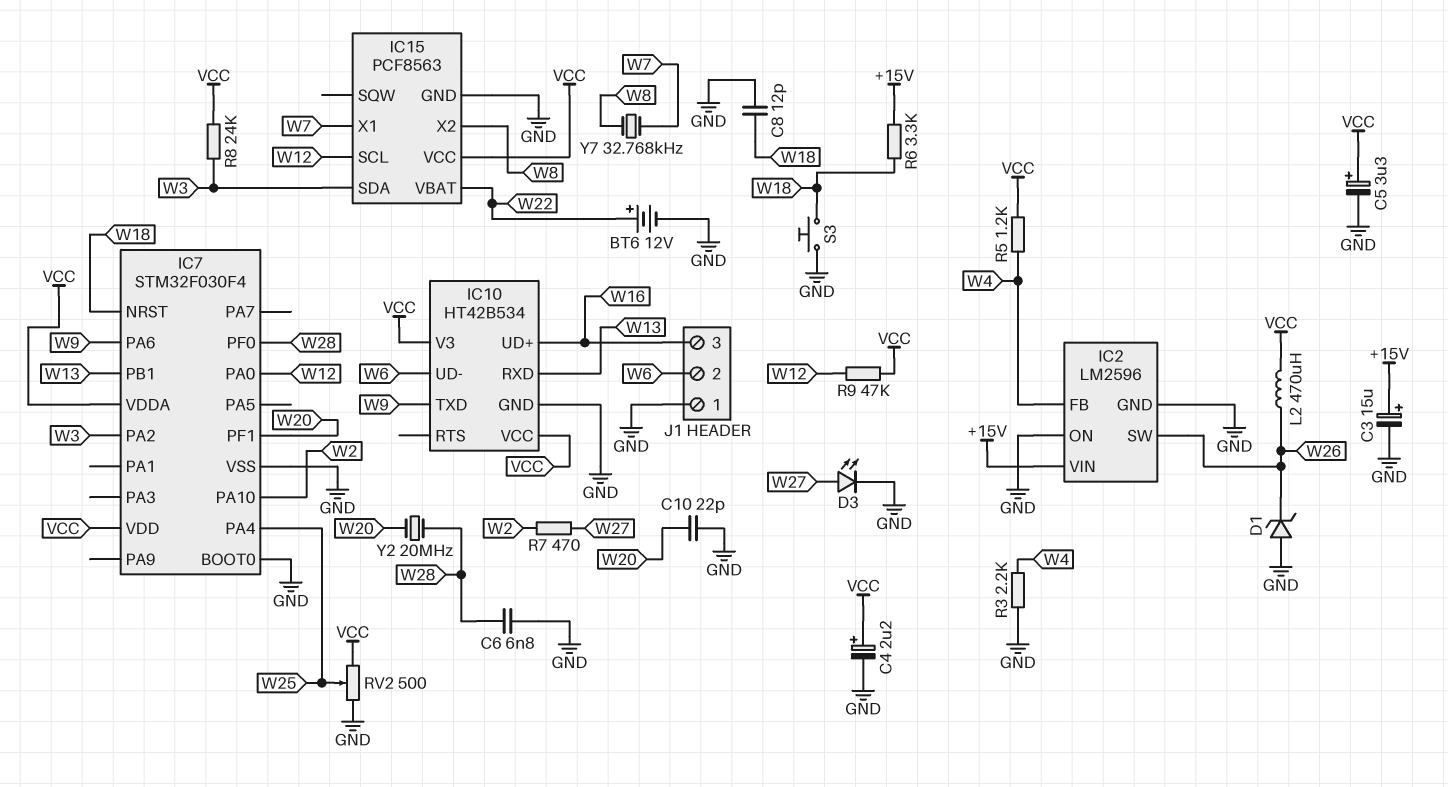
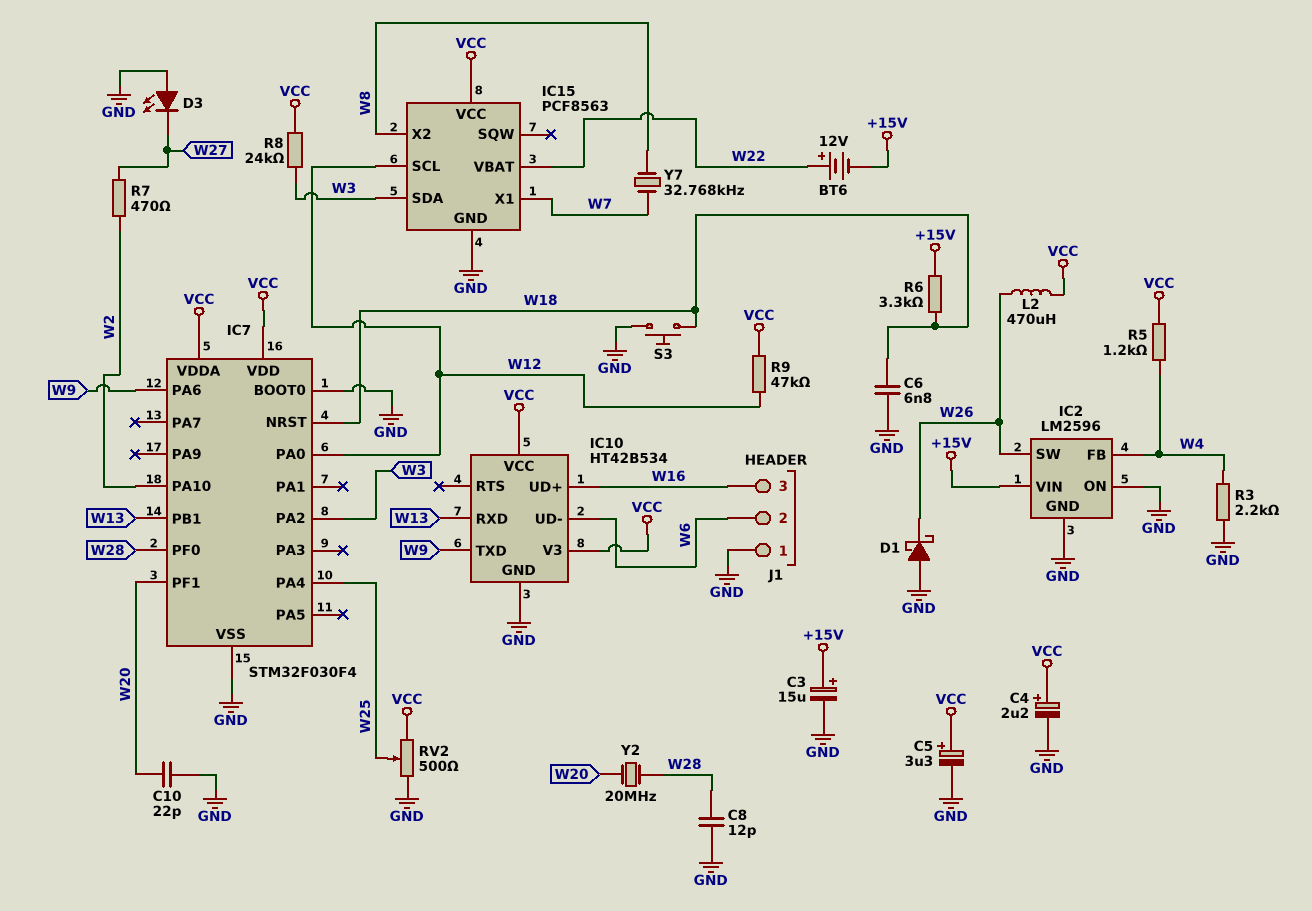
BT6: 12V (plus W22, minus GND) -> 12V (plus W22, minus +15V)
C6: 6.8nF (GND, W28) -> 6.8nF (GND, W18)
C8: 12pF (GND, W18) -> 12pF (GND, W28)
D1: zener (A GND, K W26) -> schottky (A GND, K W26)
D3: LED (A W27, K GND) -> LED (A GND, K W27)

